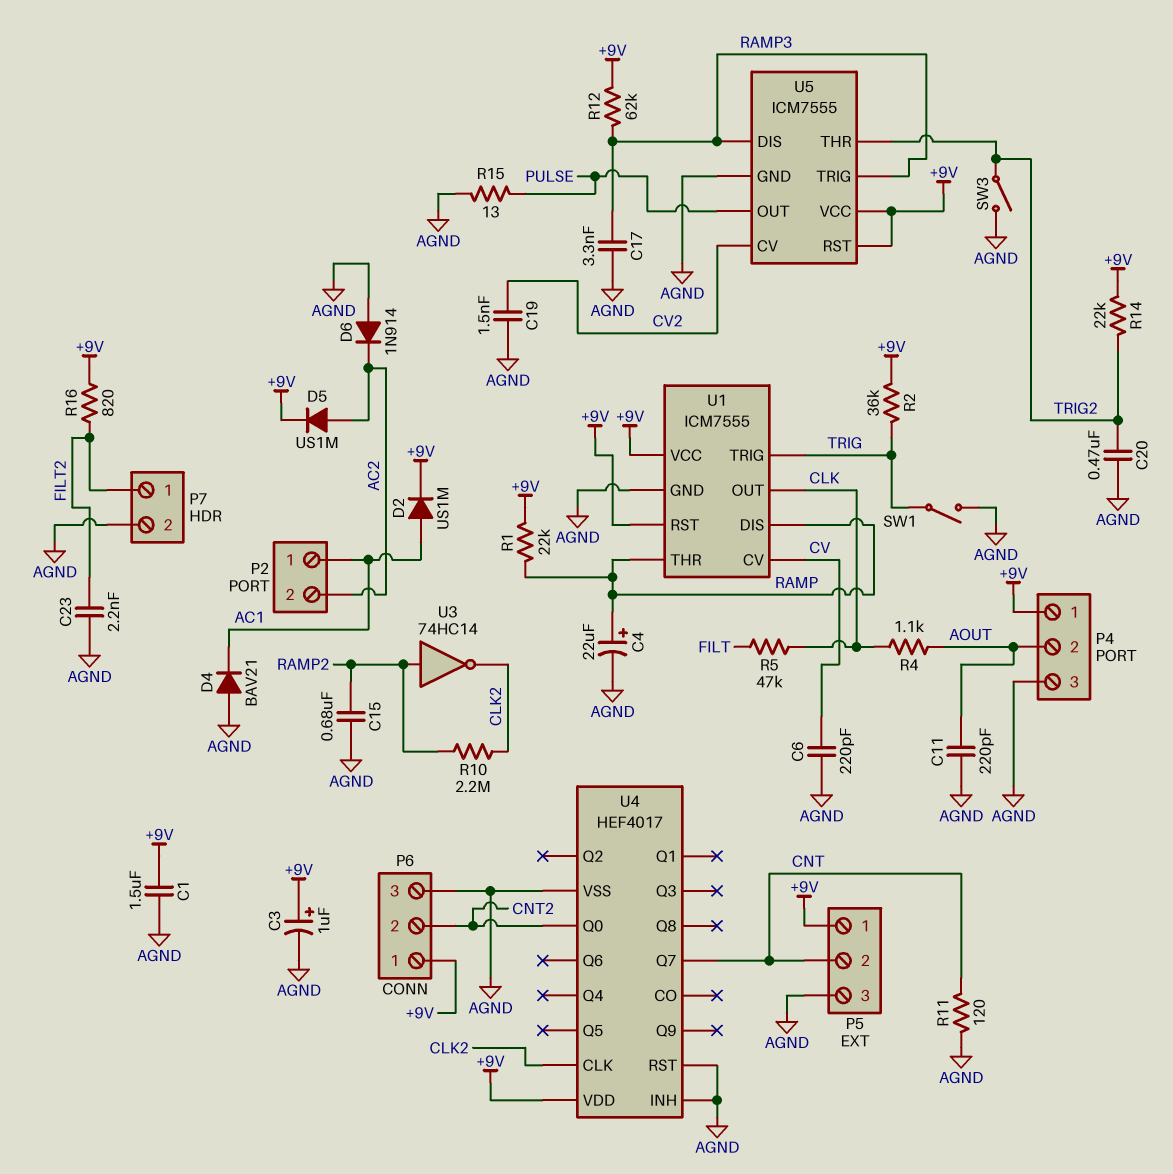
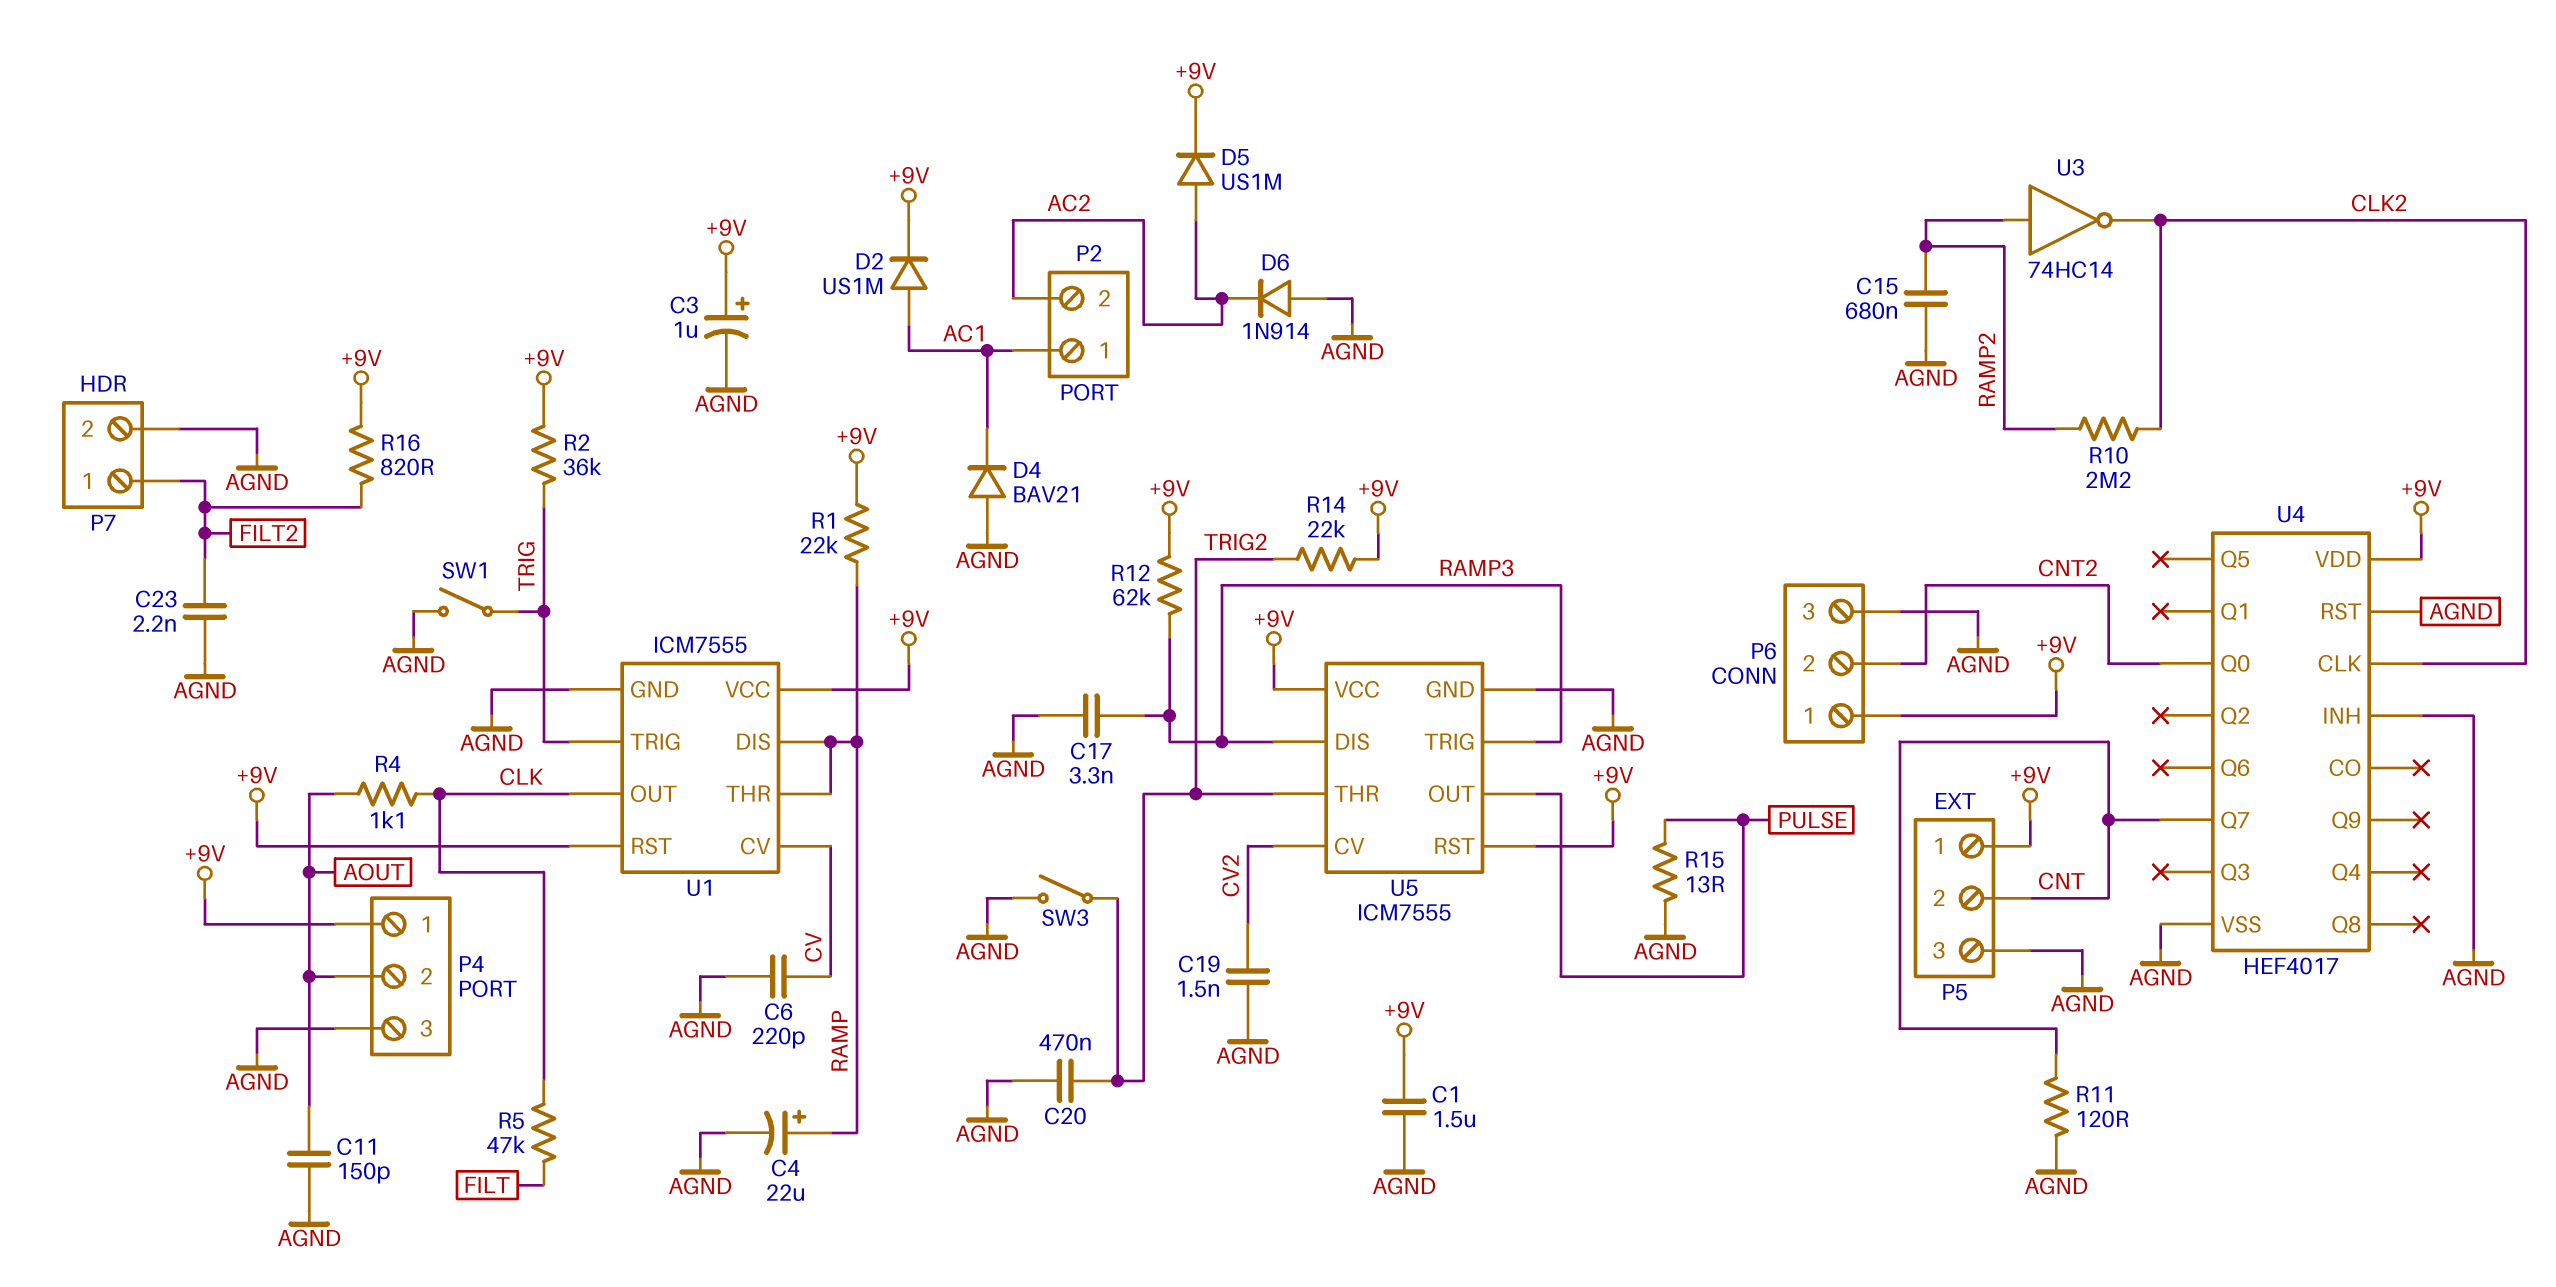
C11: 220pF (AGND, AOUT) -> 150pF (AGND, AOUT)

